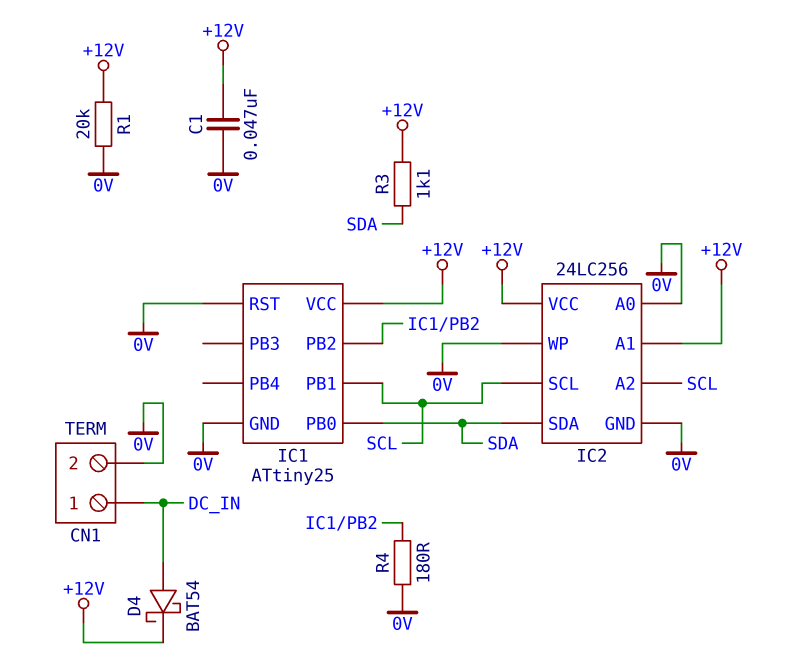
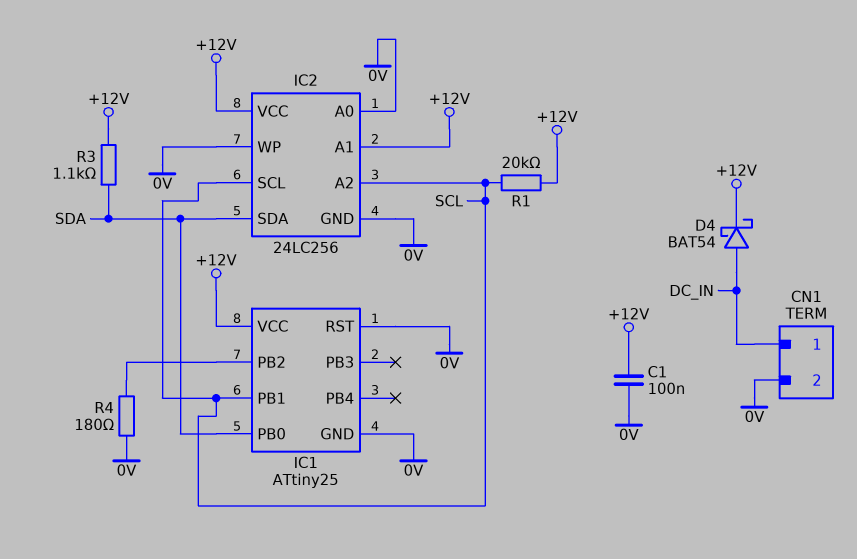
C1: 47nF (+12V, 0V) -> 100nF (+12V, 0V)
R1: 20k (+12V, 0V) -> 20k (+12V, SCL)

